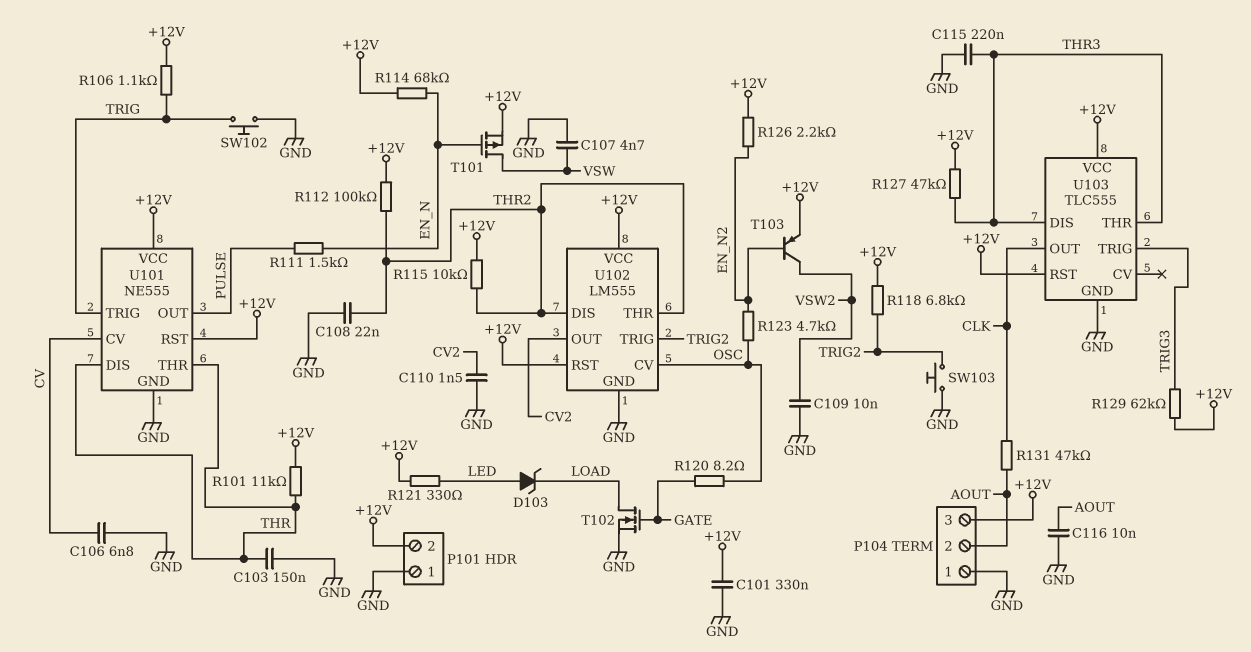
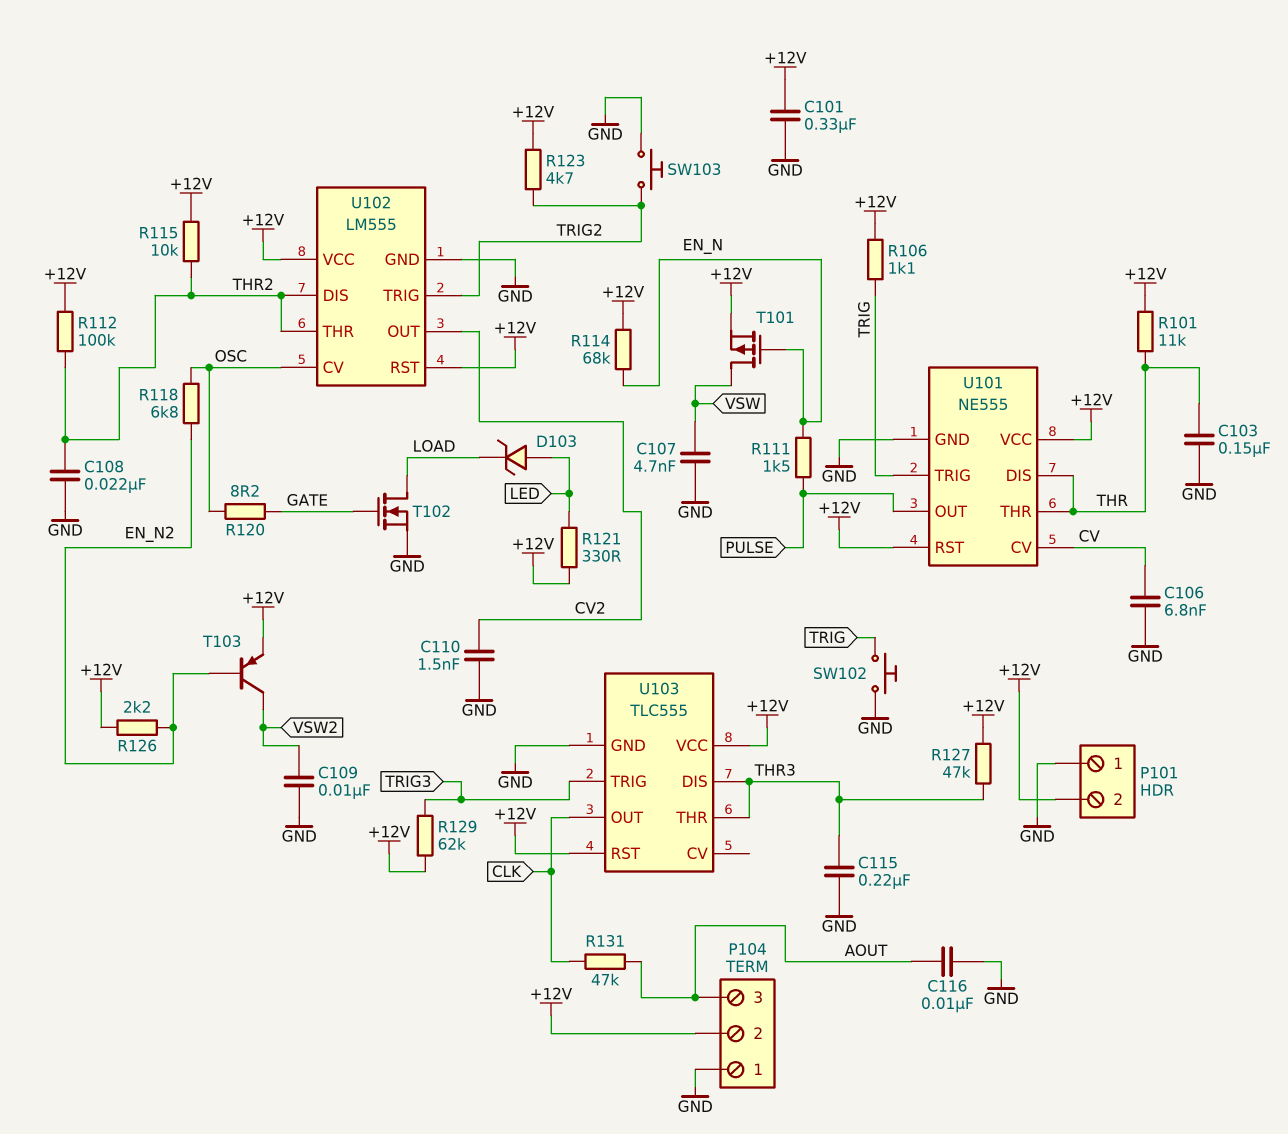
P104 pin 2: AOUT -> +12V
P104 pin 3: +12V -> AOUT
R118: 6.8k (+12V, TRIG2) -> 6.8k (EN_N2, OSC)
R123: 4.7k (EN_N2, OSC) -> 4.7k (+12V, TRIG2)

